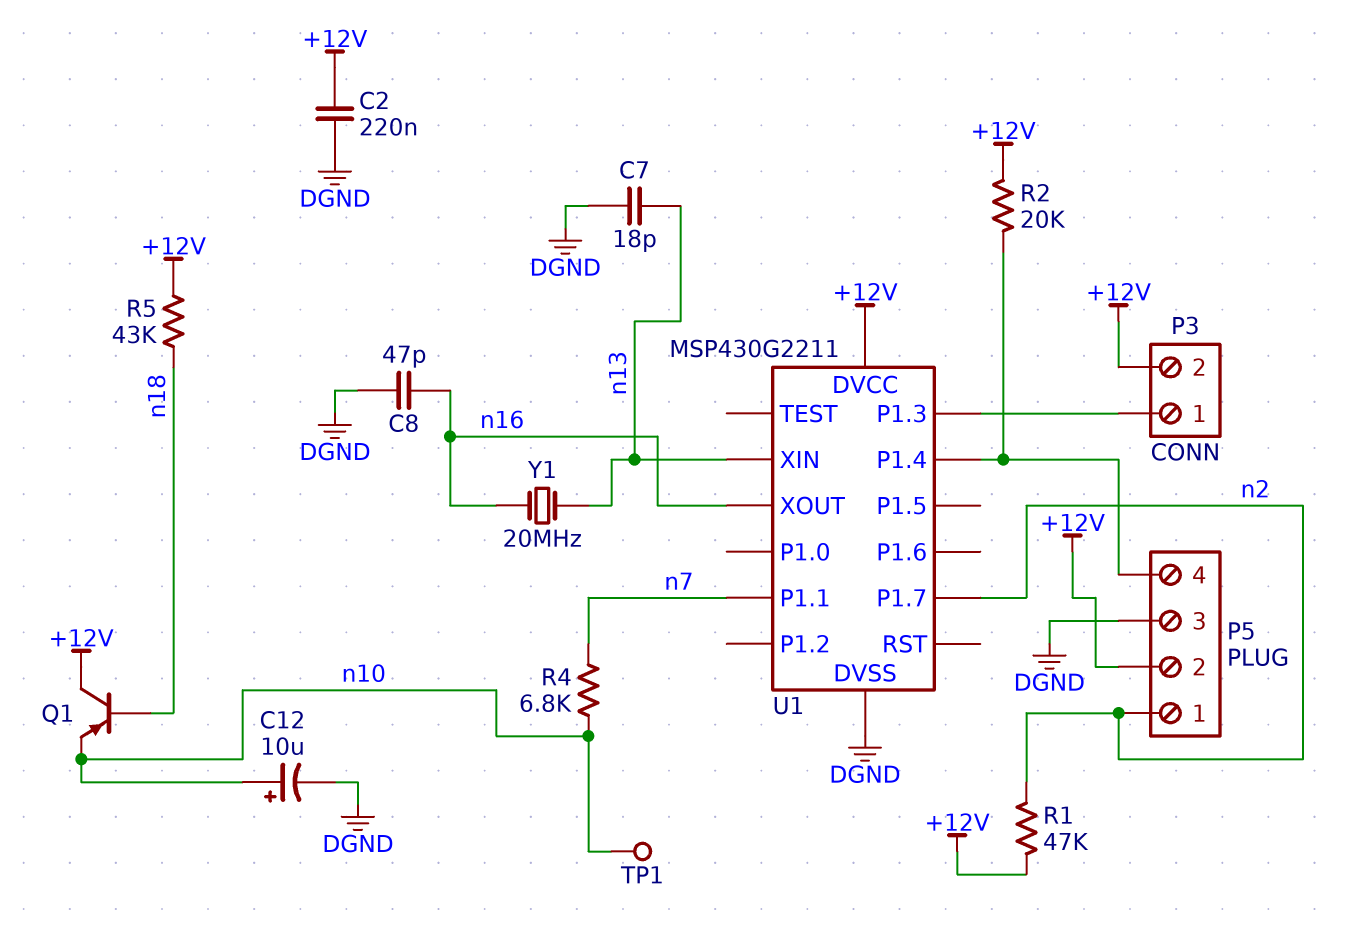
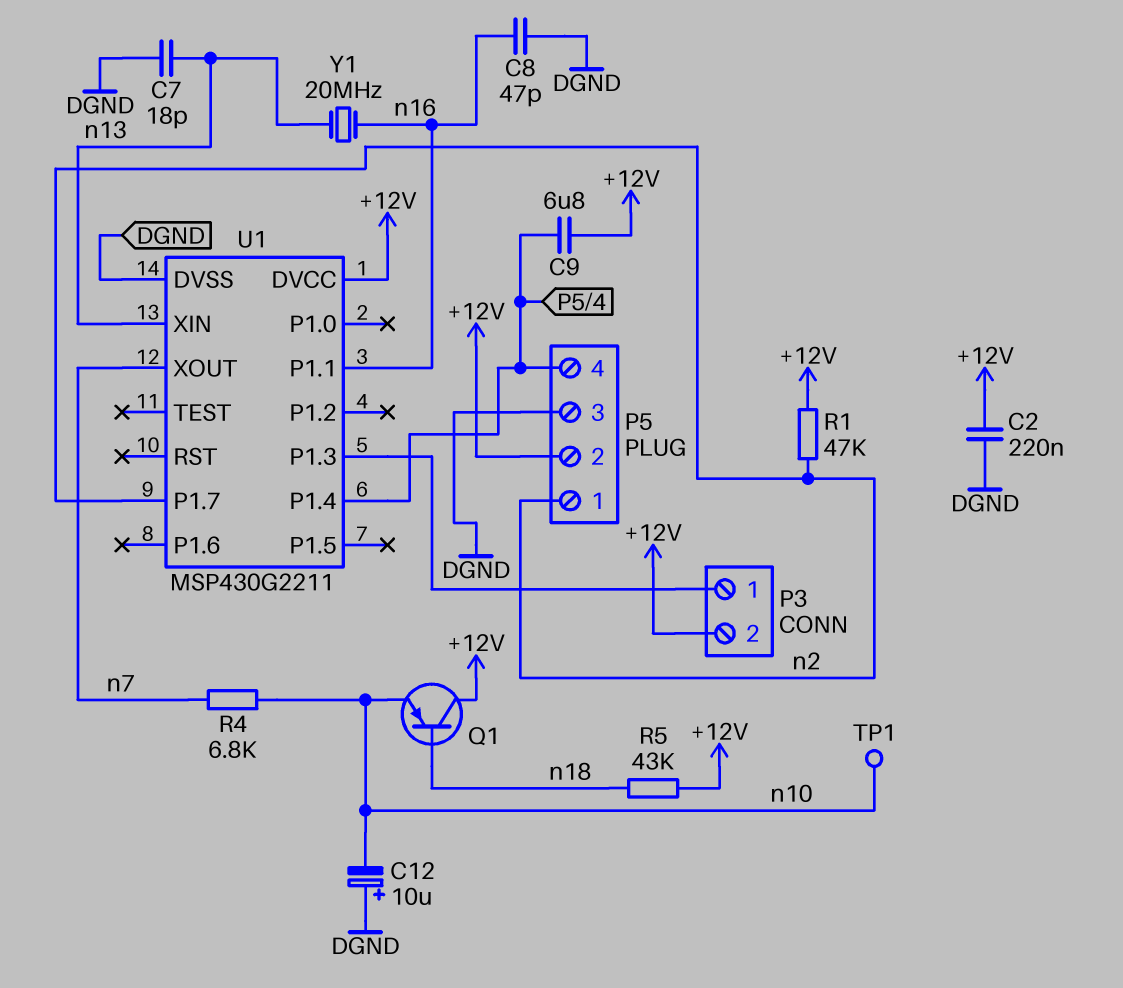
C9: none -> 6.8uF (+12V, P5/4)
C12: 10uF (plus n10, minus DGND) -> 10uF (plus DGND, minus n10)
R2: 20k (+12V, P5/4) -> none
U1 pin P1.1: n7 -> n16
U1 pin XOUT: n16 -> n7

